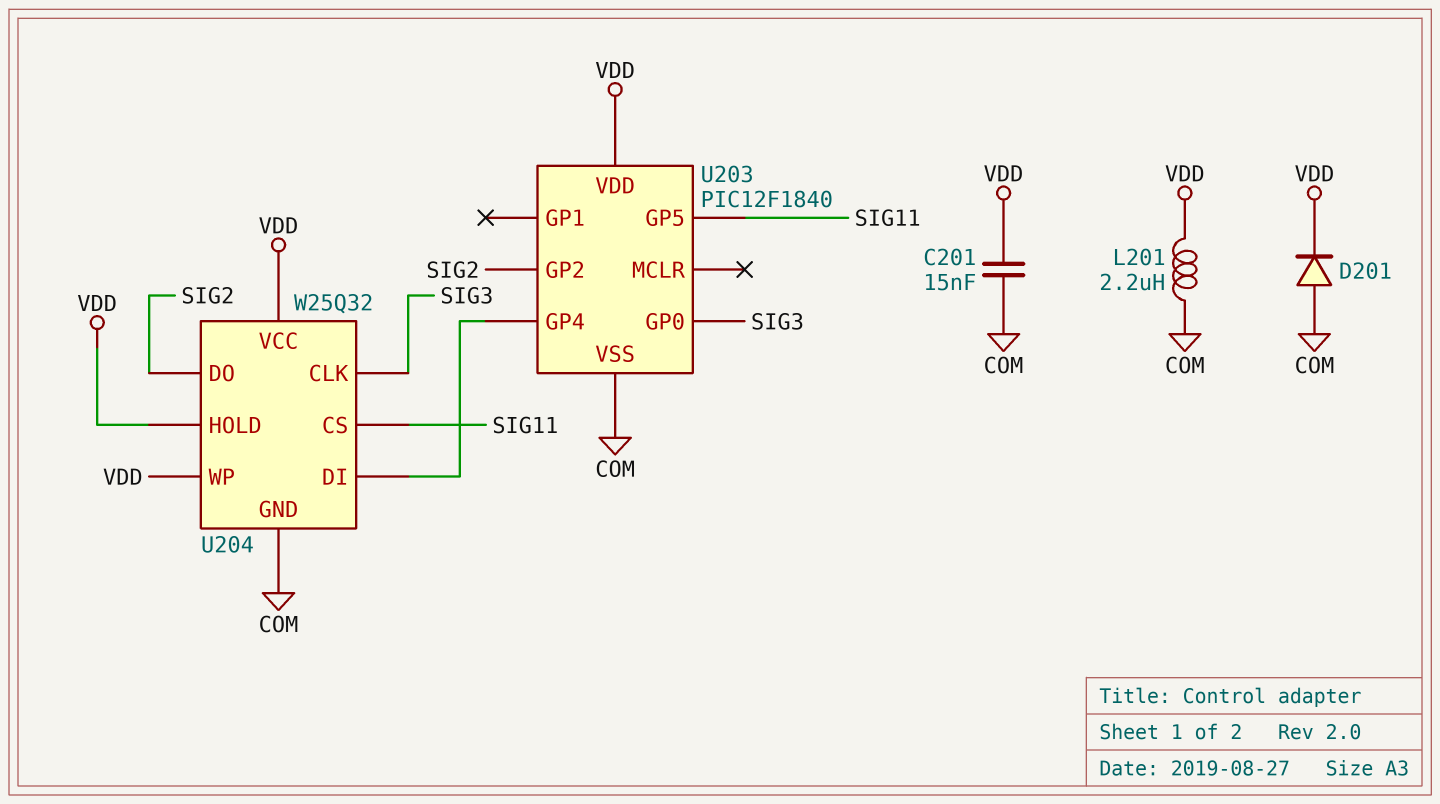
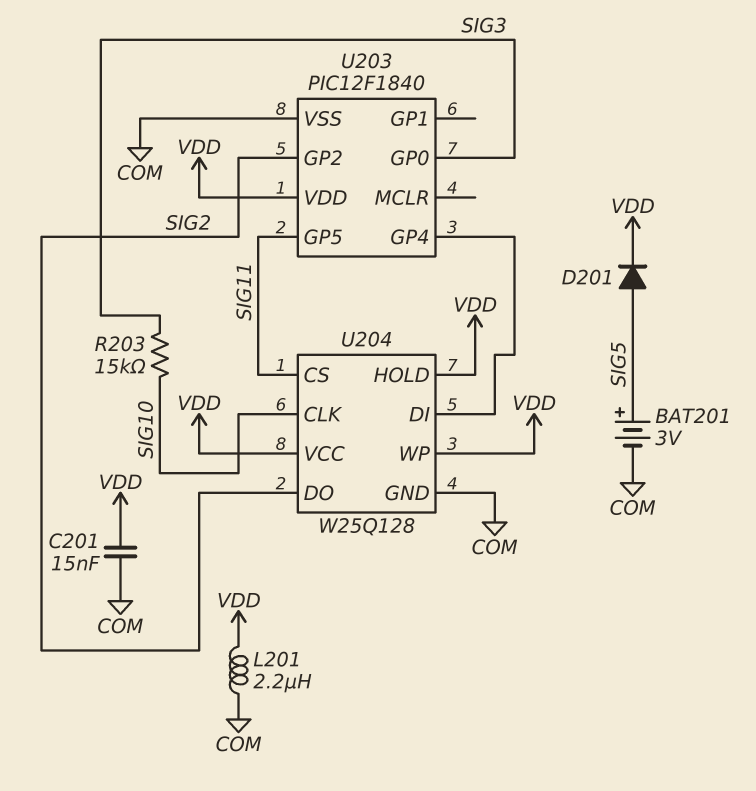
BAT201: none -> 3V (plus SIG5, minus COM)
D201: diode (A COM, K VDD) -> diode (A SIG5, K VDD)
R203: none -> 15k (SIG3, SIG10)
U204: W25Q32 -> W25Q128
U204 pin CLK: SIG3 -> SIG10

